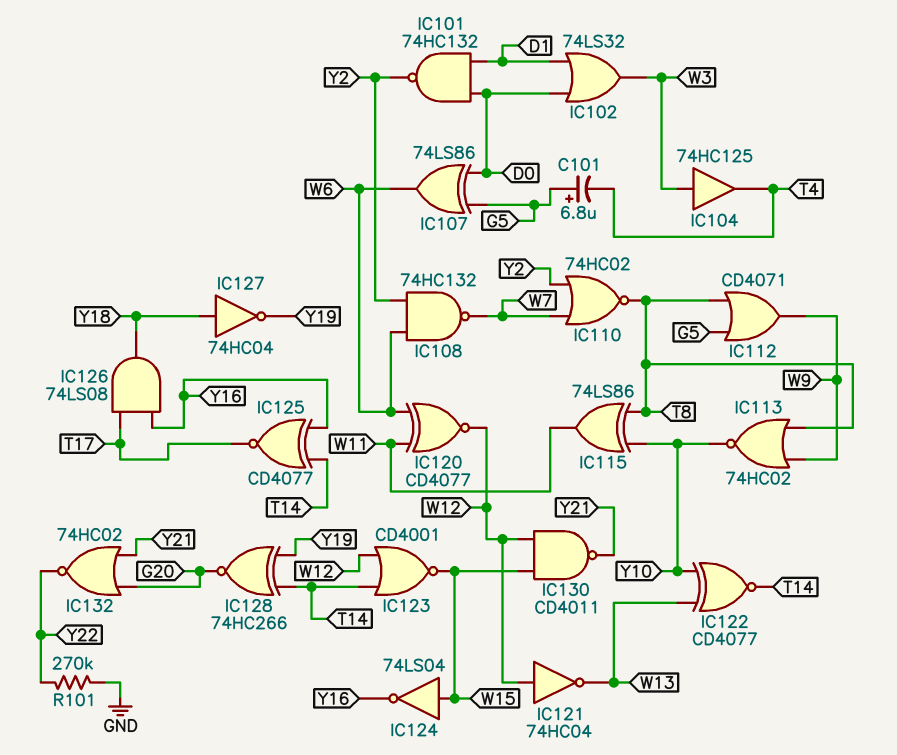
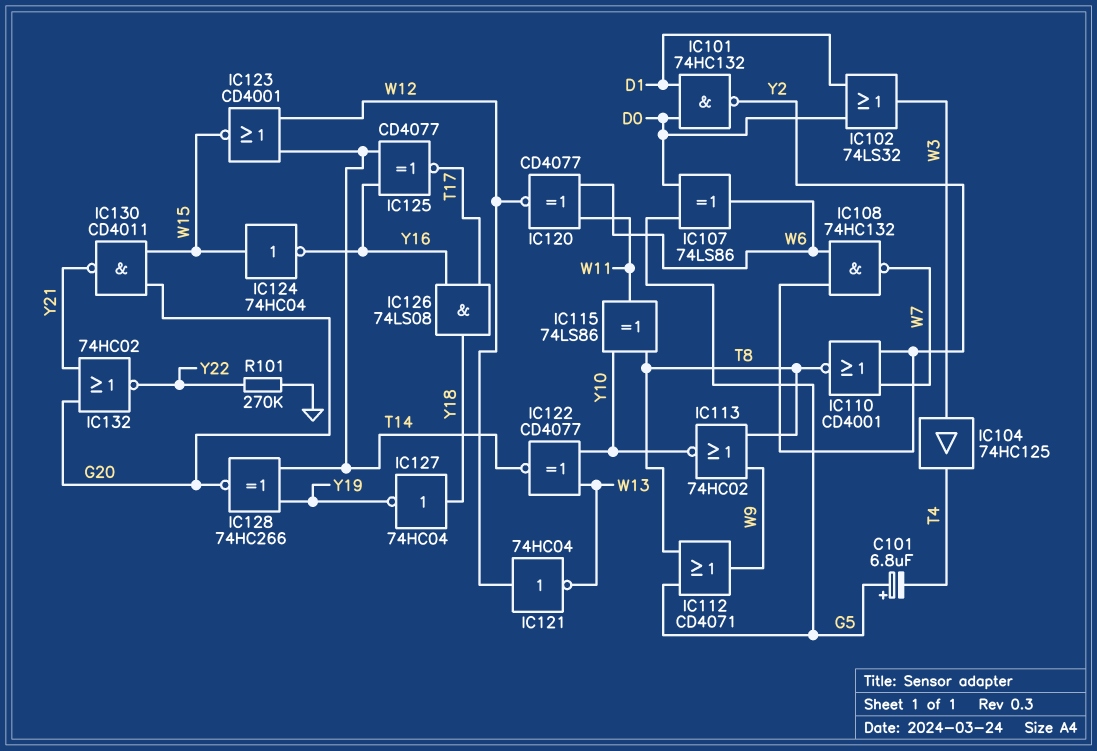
IC110: NOR 74HC02 (in W7, in Y2, out T8) -> NOR CD4001 (in W7, in Y2, out T8)
IC124: NOT 74LS04 (in W15, out Y16) -> NOT 74HC04 (in W15, out Y16)
IC130: NAND CD4011 (in W12, in W15, out Y21) -> NAND CD4011 (in G20, in W15, out Y21)

